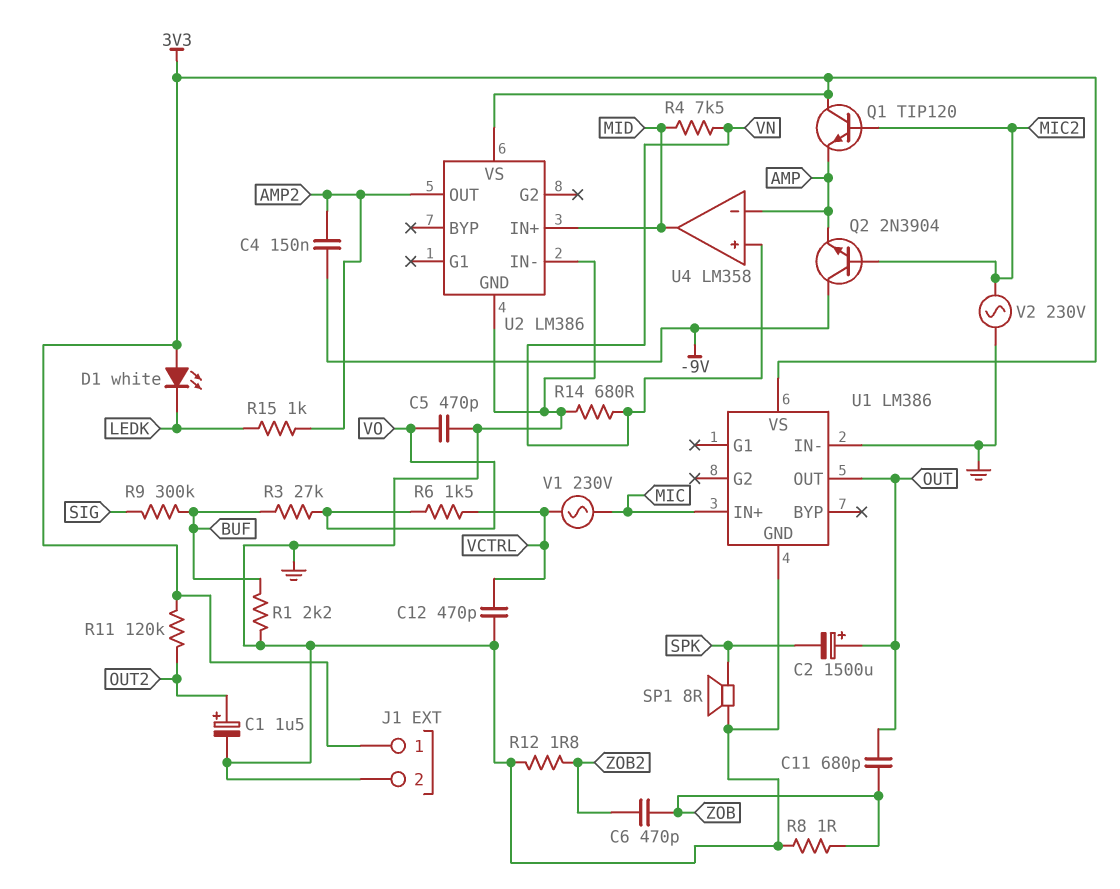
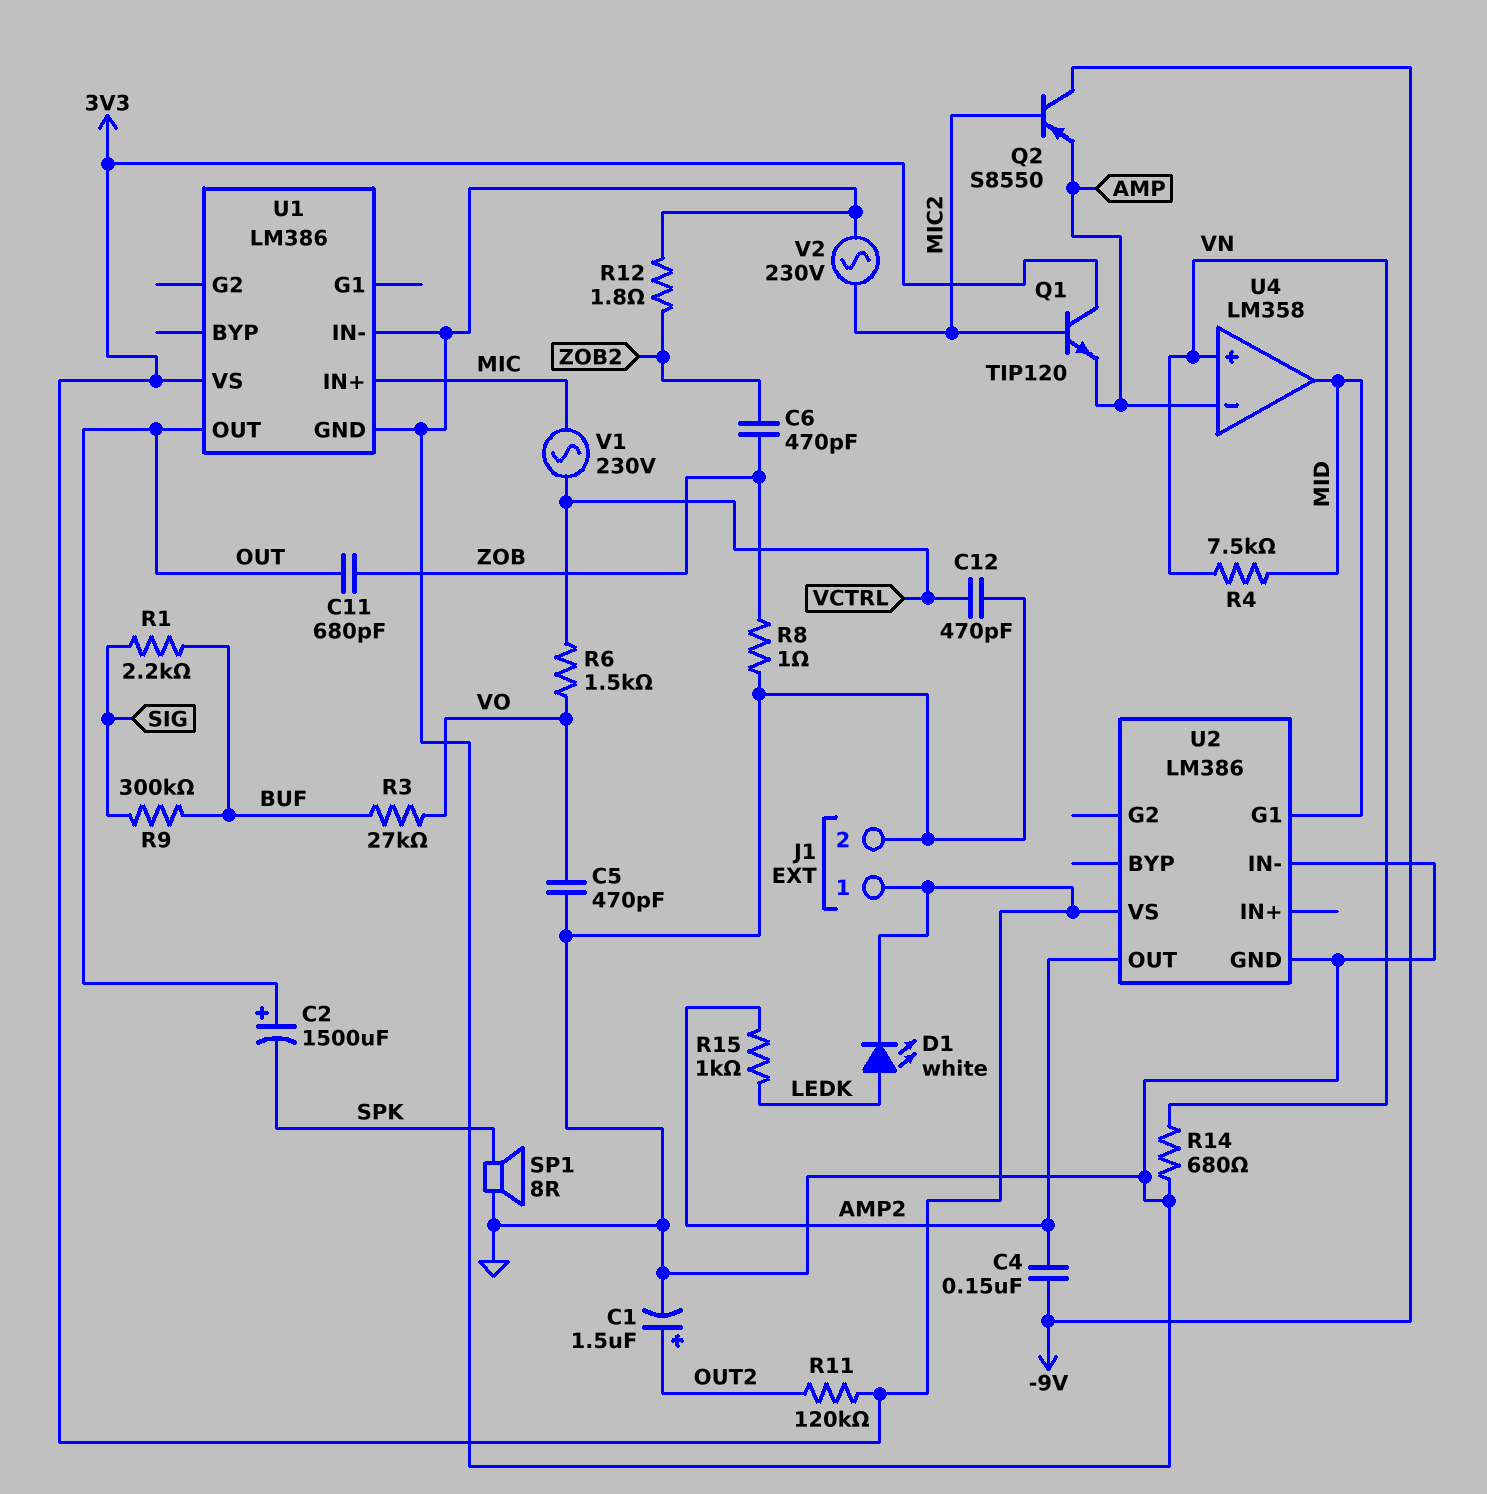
D1: LED white (A 3V3, K LEDK) -> LED white (A LEDK, K 3V3)
Q2: NPN 2N3904 (B MIC2, C -9V, E AMP) -> PNP S8550 (B MIC2, C -9V, E AMP)
R1: 2.2k (BUF, GND) -> 2.2k (BUF, SIG)
U2 pin G1: none -> MID
U2 pin IN+: MID -> none

